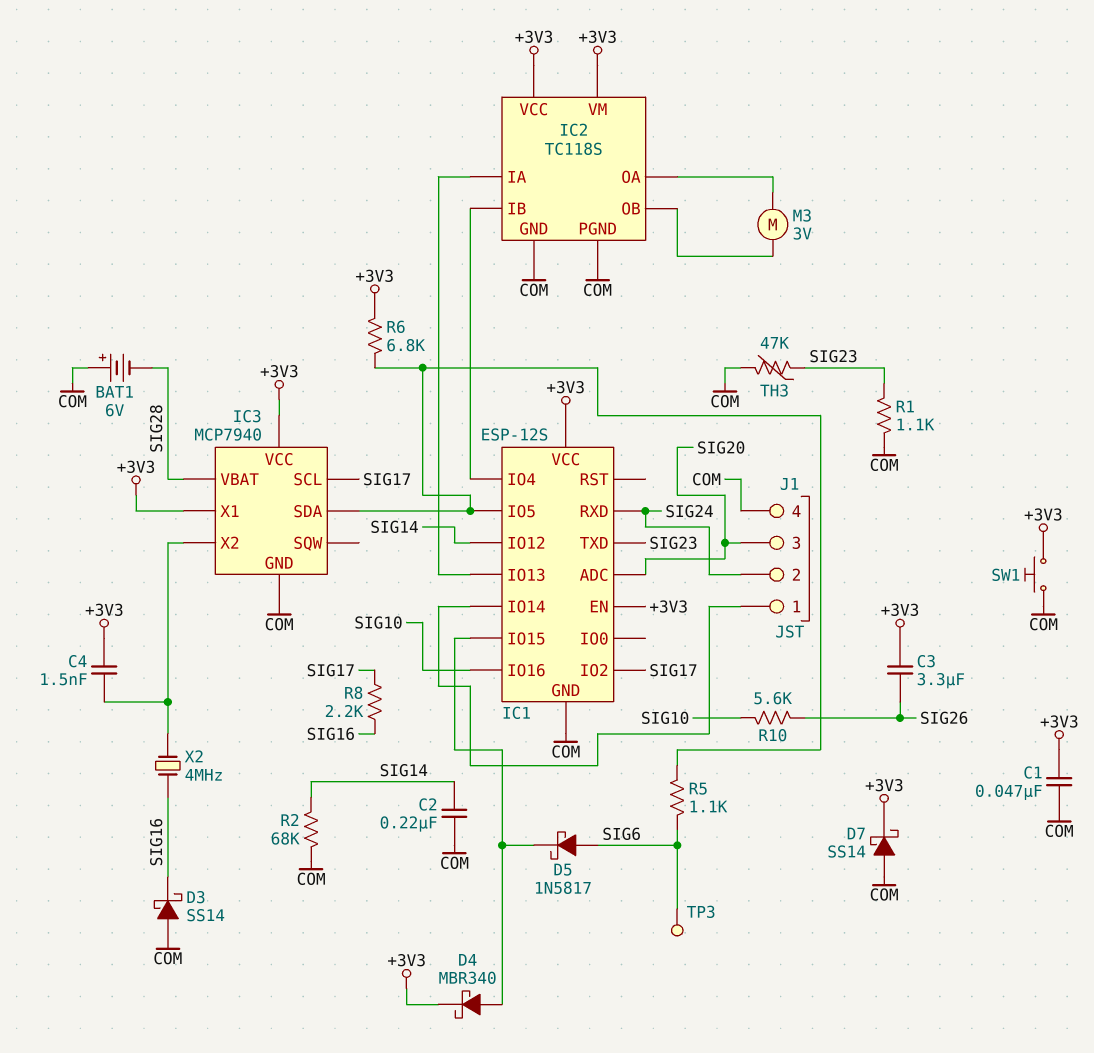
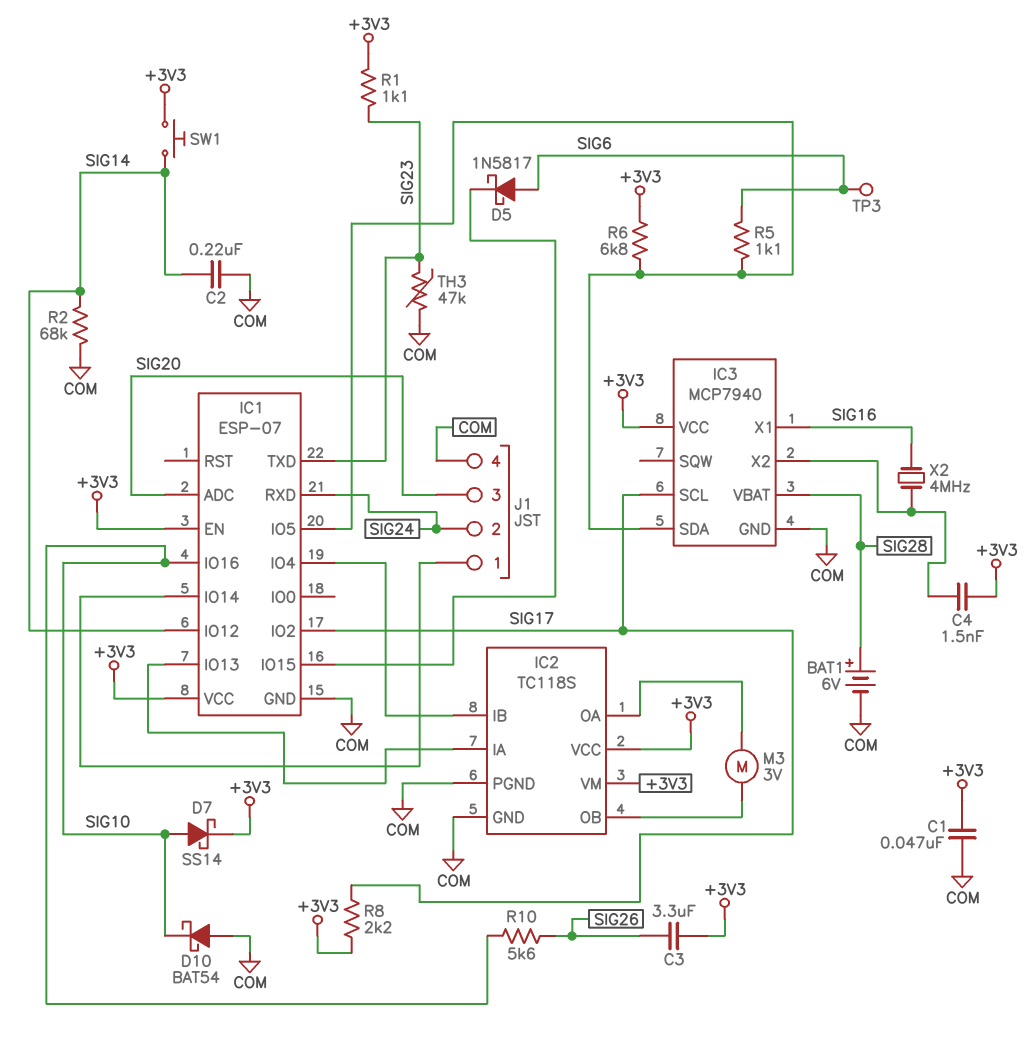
BAT1: 6V (plus COM, minus SIG28) -> 6V (plus SIG28, minus COM)
D3: schottky SS14 (A COM, K SIG16) -> none
D4: schottky MBR340 (A IC1/IO15, K +3V3) -> none
D7: schottky SS14 (A COM, K +3V3) -> schottky SS14 (A SIG10, K +3V3)
D10: none -> schottky BAT54 (A COM, K SIG10)
IC1: ESP-12S -> ESP-07
IC3 pin X1: +3V3 -> SIG16
R1: 1.1k (COM, SIG23) -> 1.1k (+3V3, SIG23)
R8: 2.2k (SIG16, SIG17) -> 2.2k (+3V3, SIG17)
SW1: button (+3V3, COM) -> button (+3V3, SIG14)

